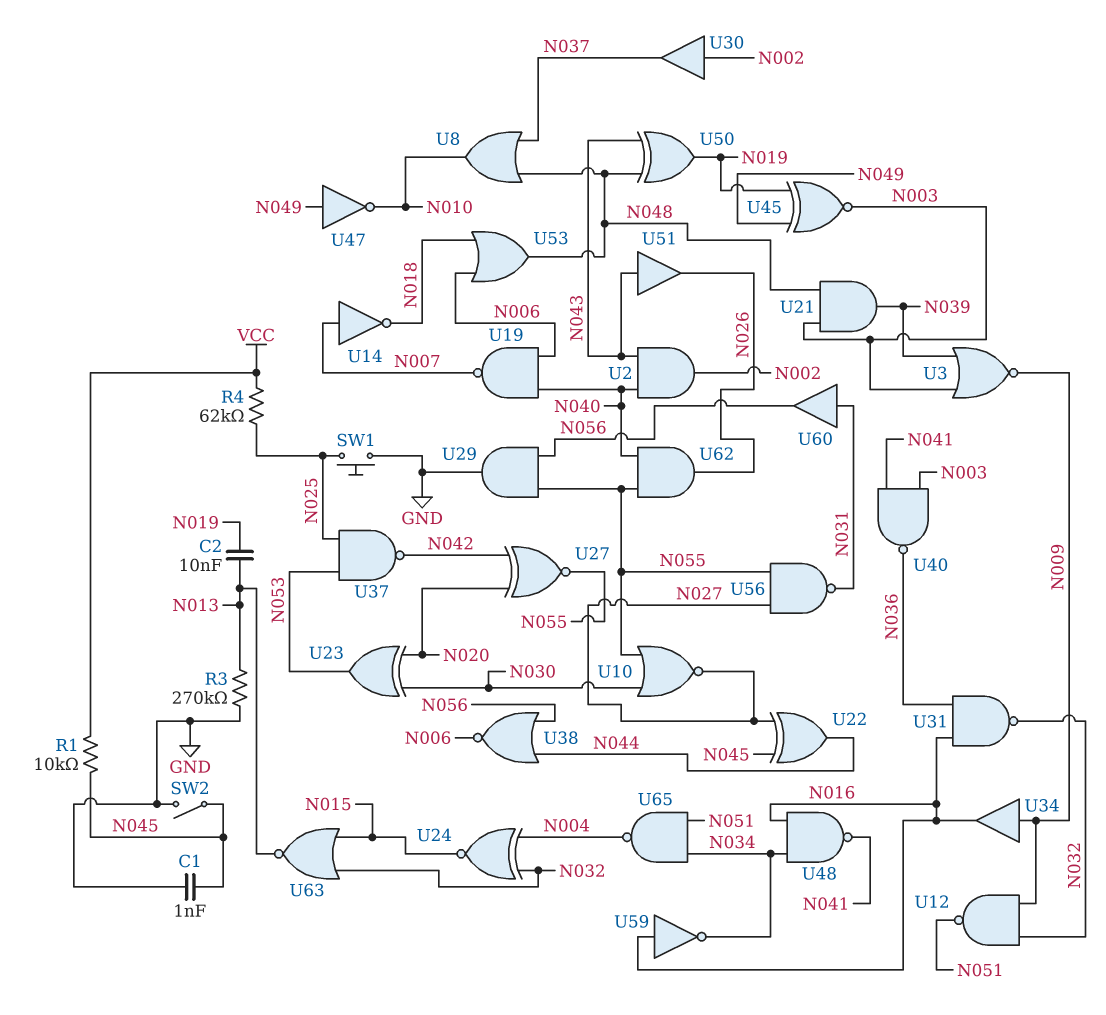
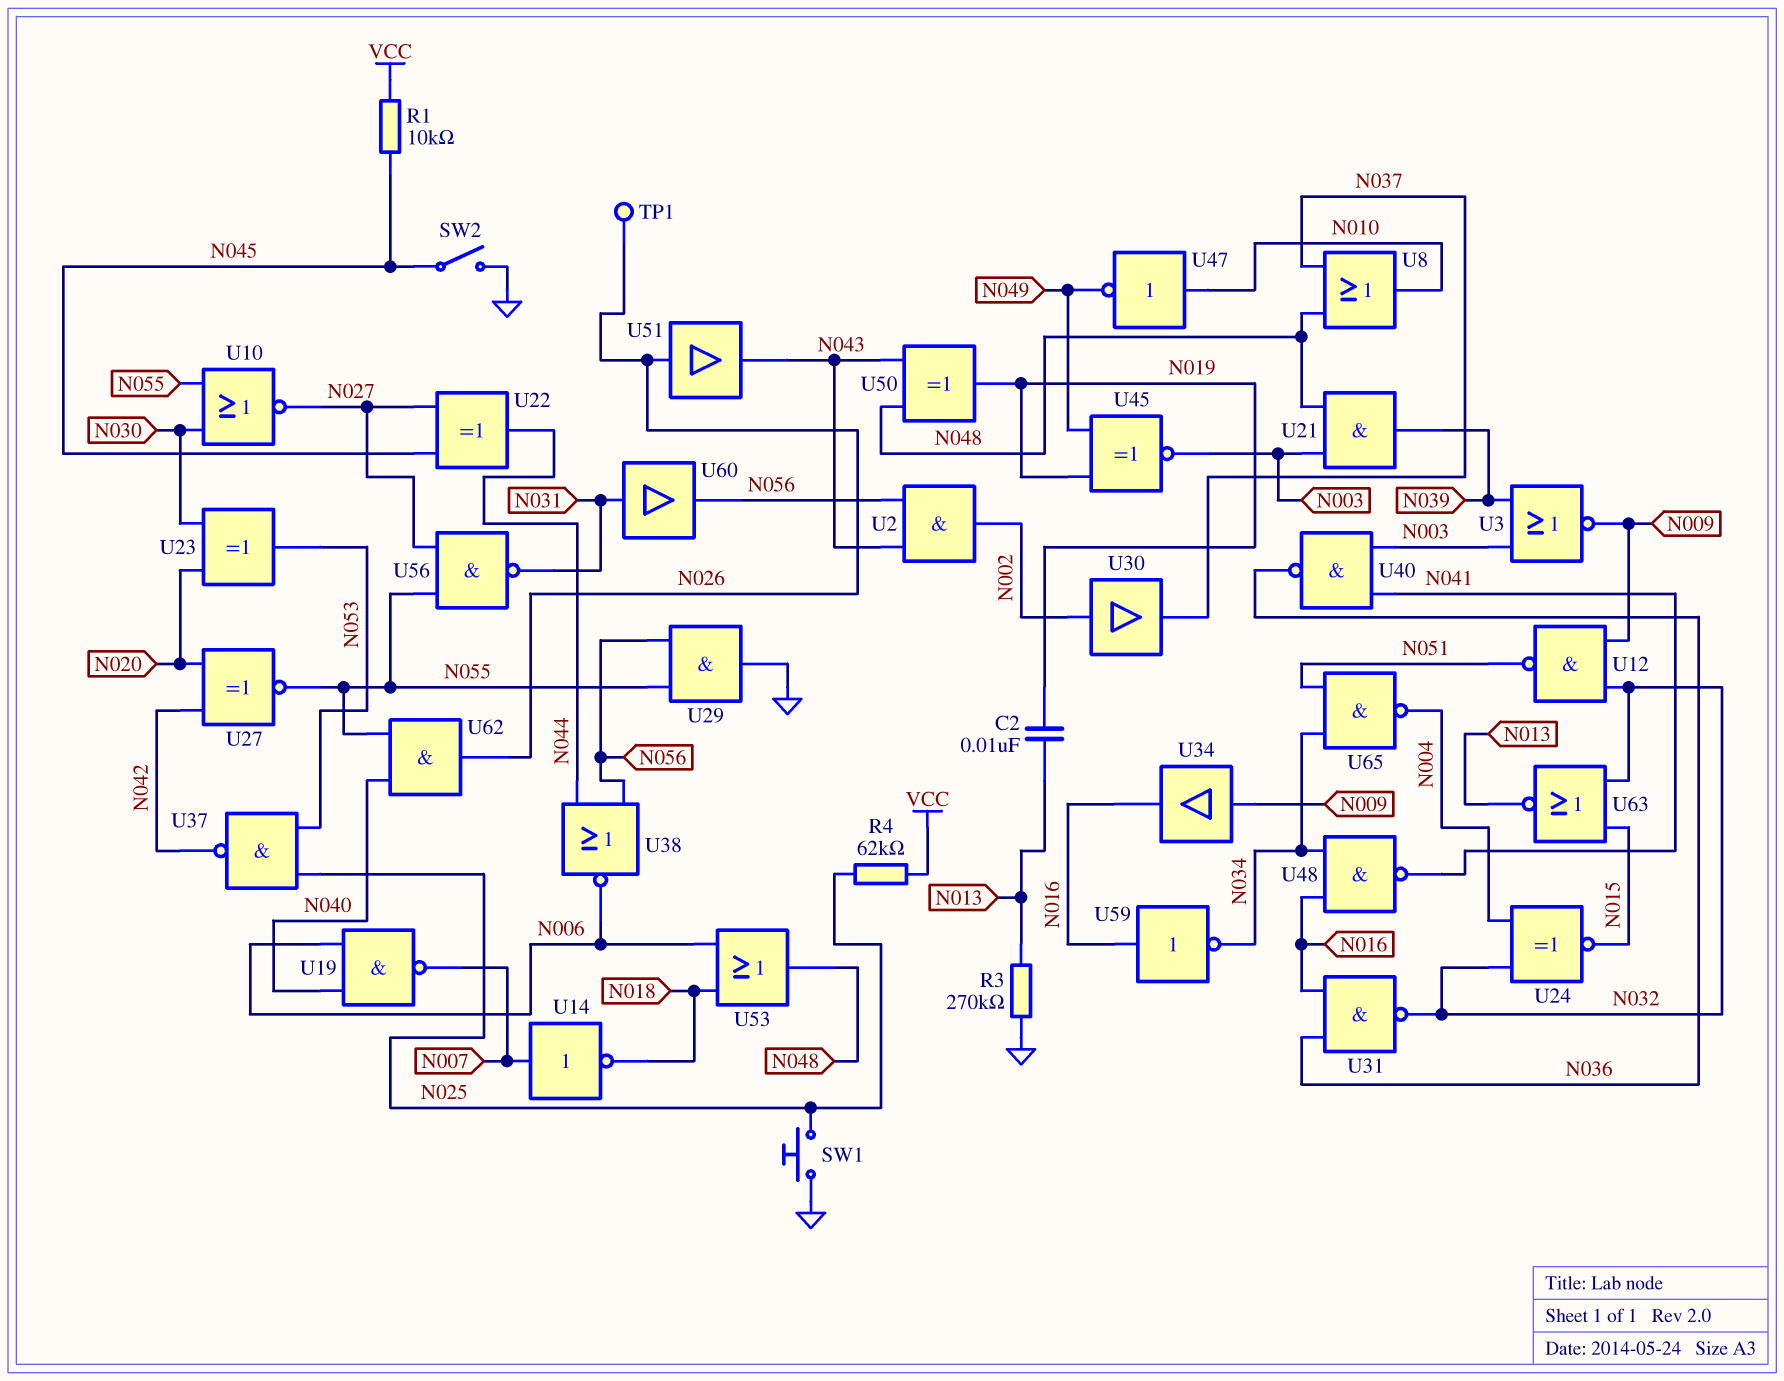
C1: 1nF (GND, N045) -> none
TP1: none -> test point (N026)
U2: AND (in N040, in N043, out N002) -> AND (in N043, in N056, out N002)
U47: NOT (in N049, out N010) -> NOT (in N010, out N049)
U51: buffer (in N043, out N026) -> buffer (in N026, out N043)

